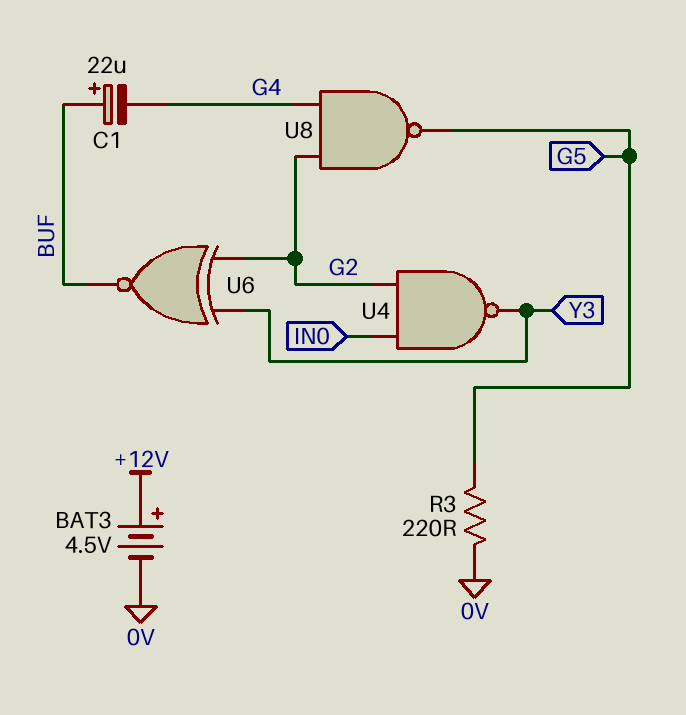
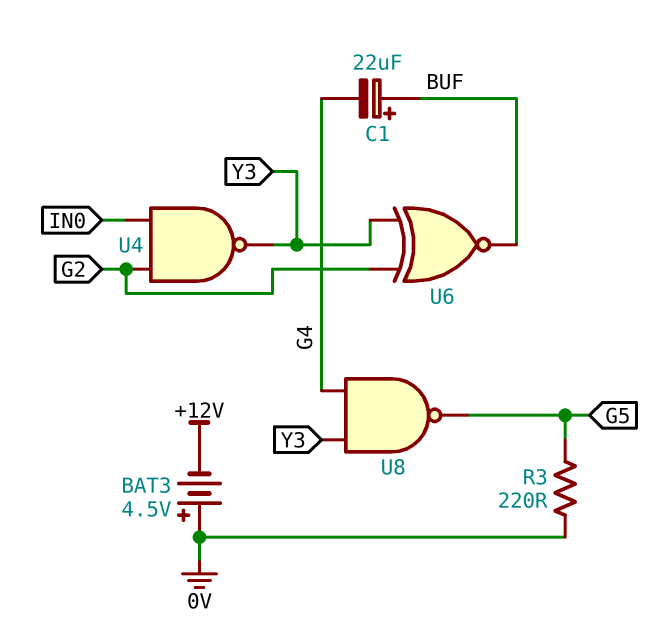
BAT3: 4.5V (plus +12V, minus 0V) -> 4.5V (plus 0V, minus +12V)
U8: NAND (in G2, in G4, out G5) -> NAND (in G4, in Y3, out G5)

